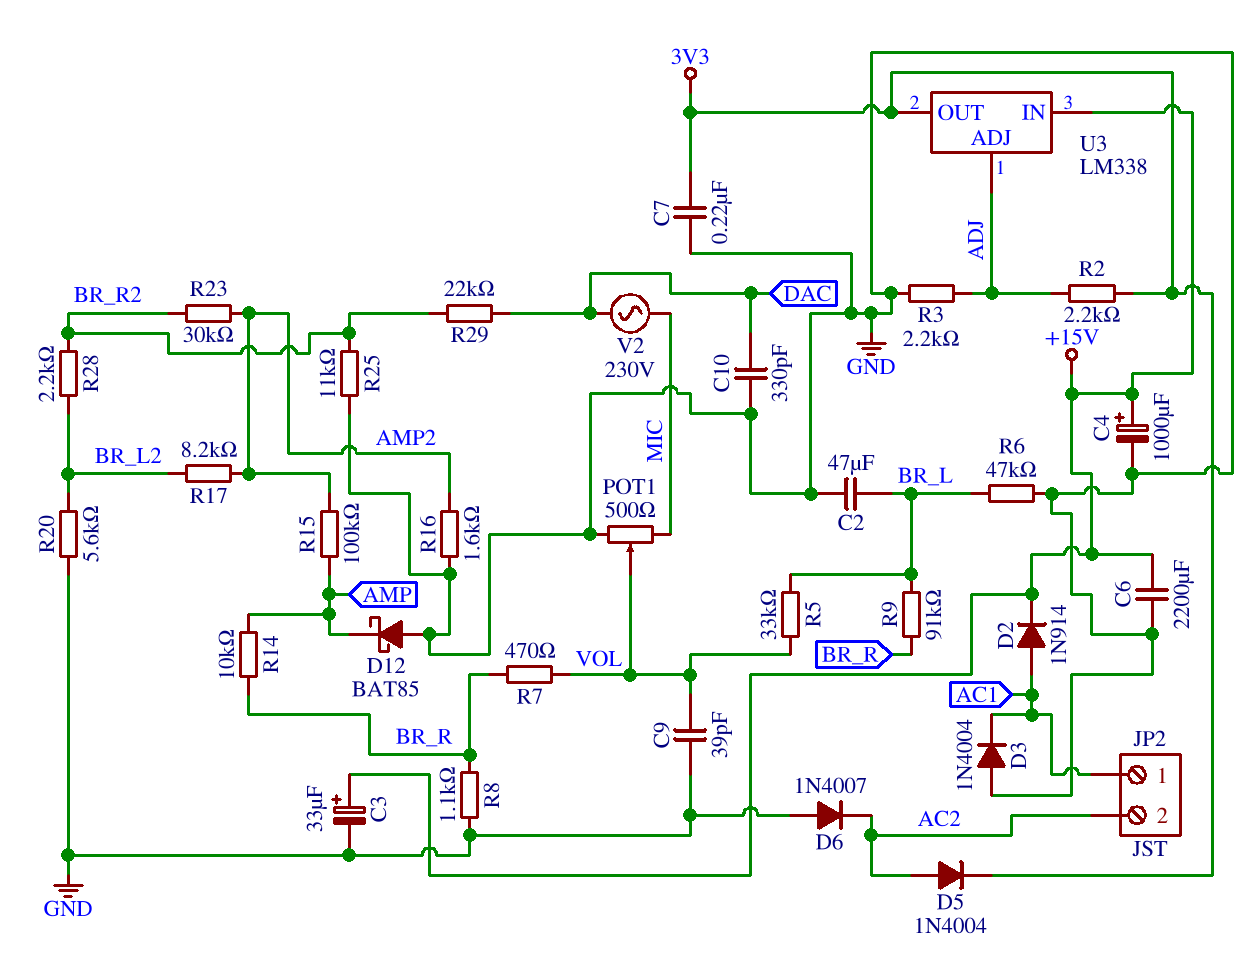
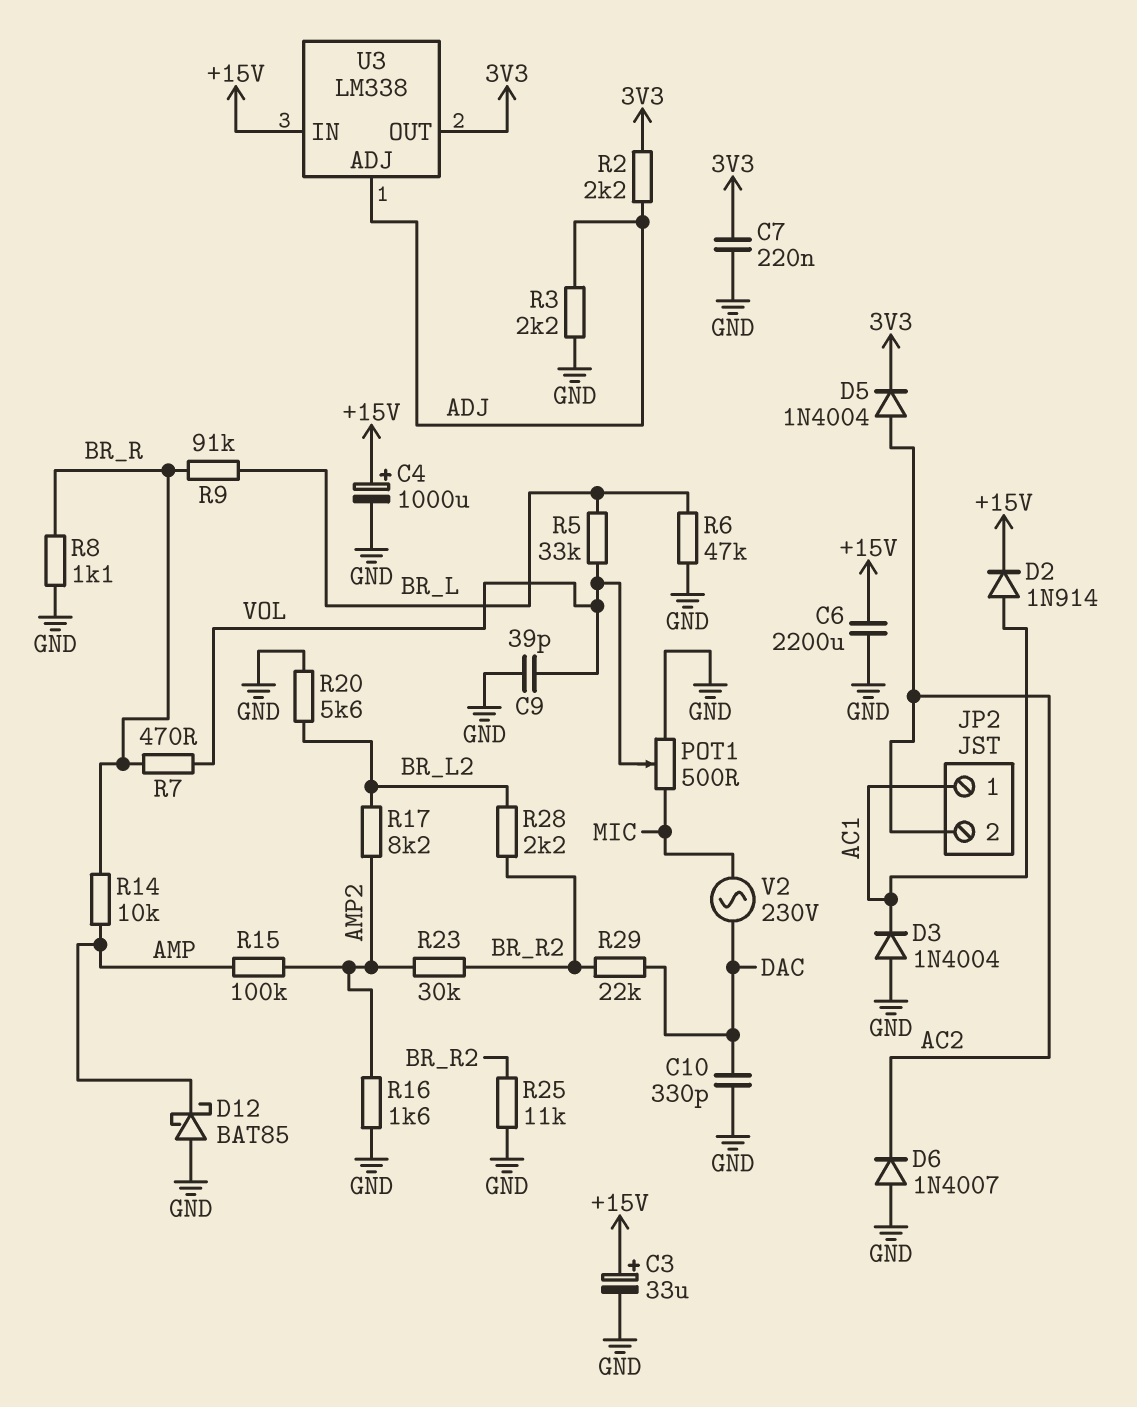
C2: 47uF (BR_L, GND) -> none

